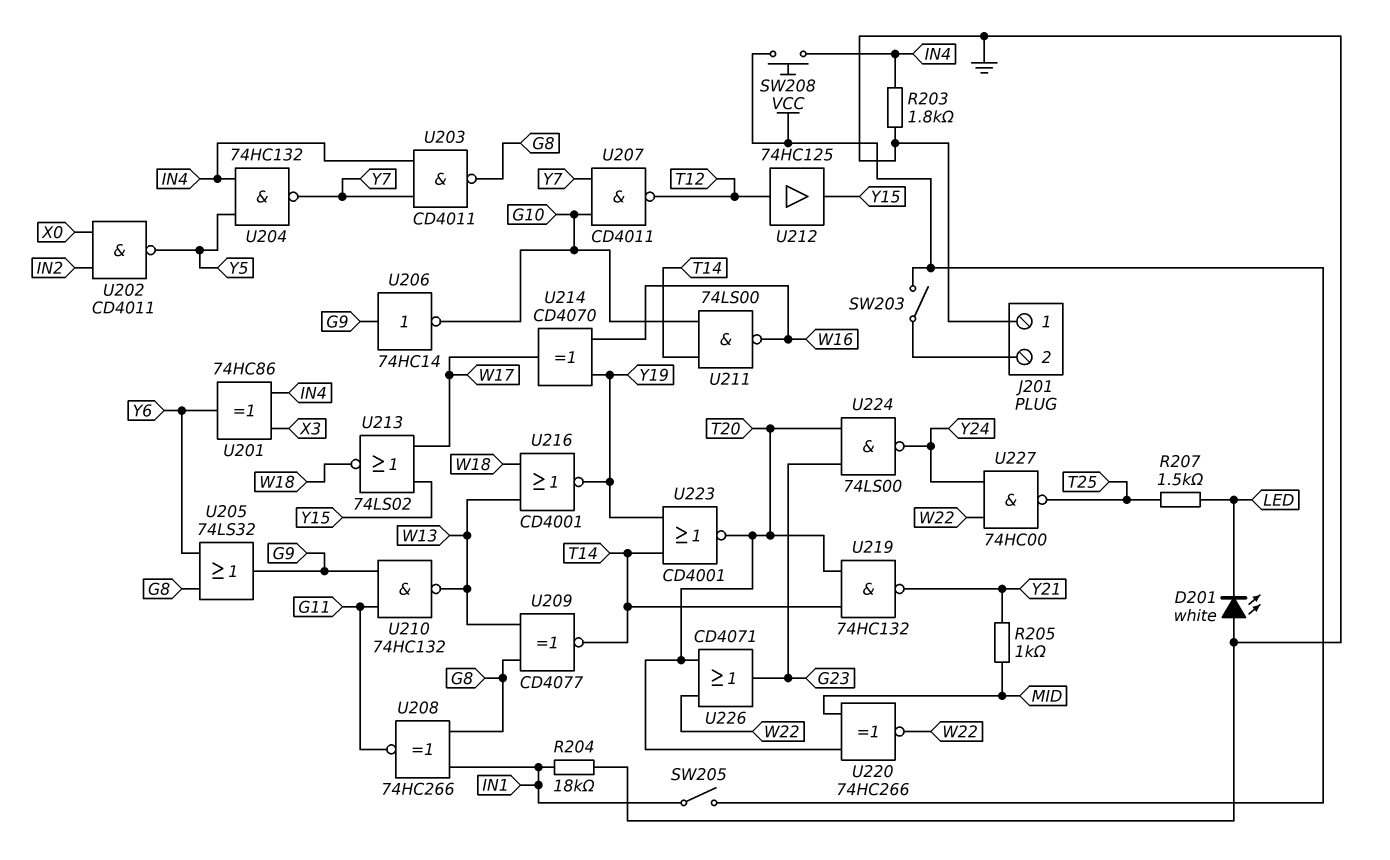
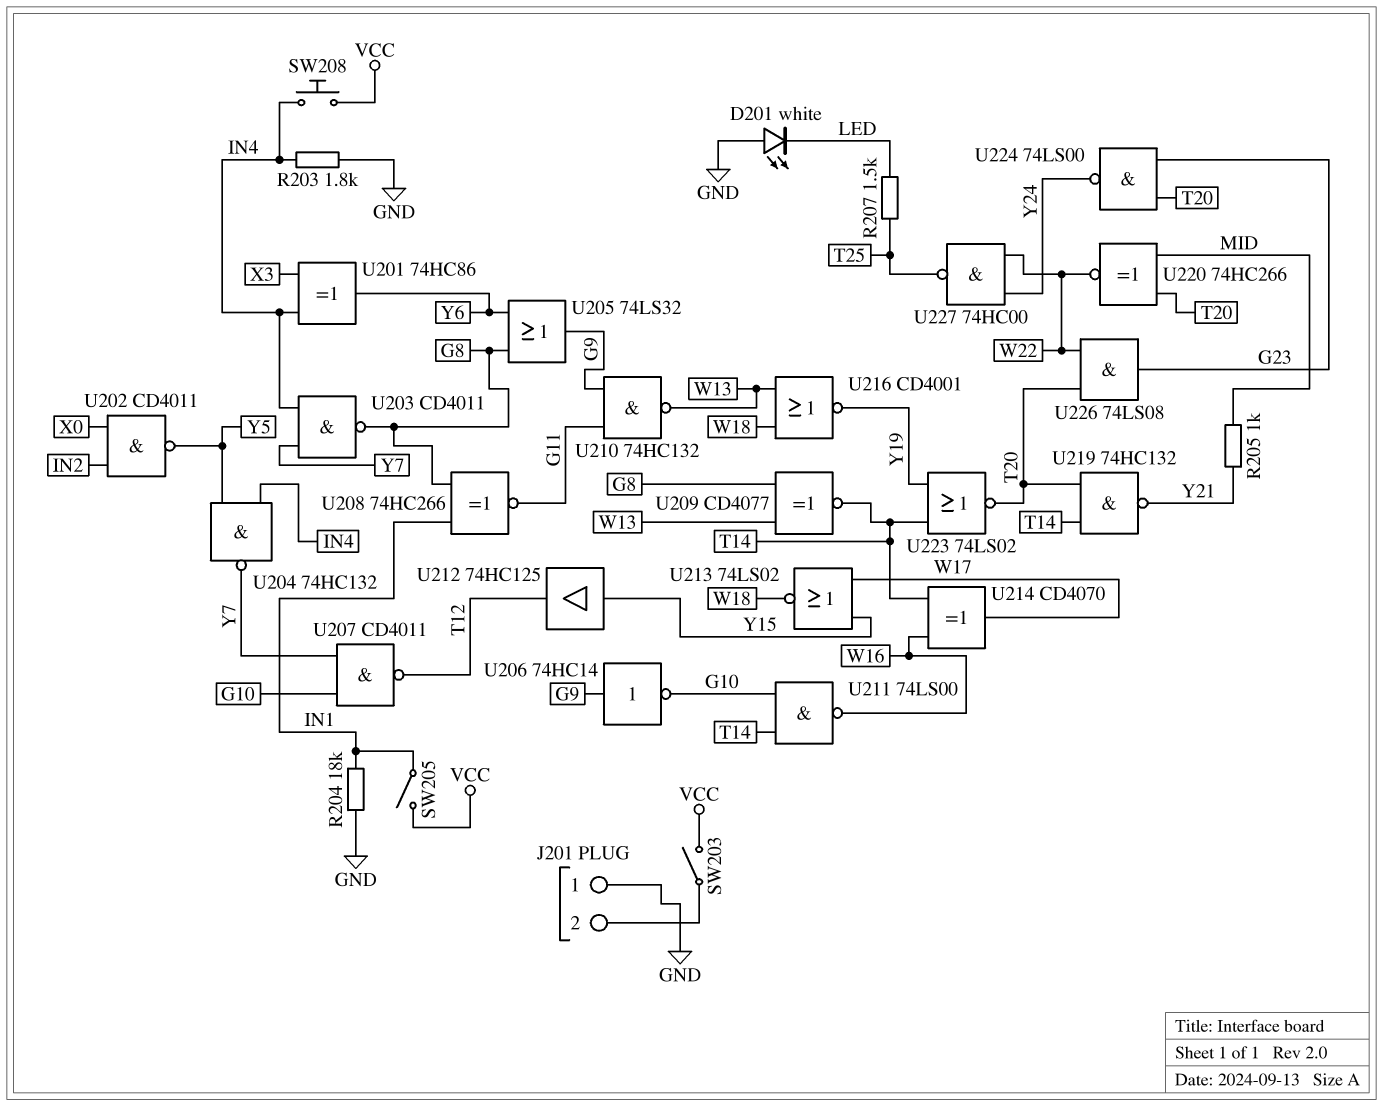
U212: buffer 74HC125 (in T12, out Y15) -> buffer 74HC125 (in Y15, out T12)
U214: XOR CD4070 (in W16, in Y19, out W17) -> XOR CD4070 (in T14, in W16, out W17)
U223: NOR CD4001 (in T14, in Y19, out T20) -> NOR 74LS02 (in T14, in Y19, out T20)
U226: OR CD4071 (in T20, in W22, out G23) -> AND 74LS08 (in T20, in W22, out G23)

